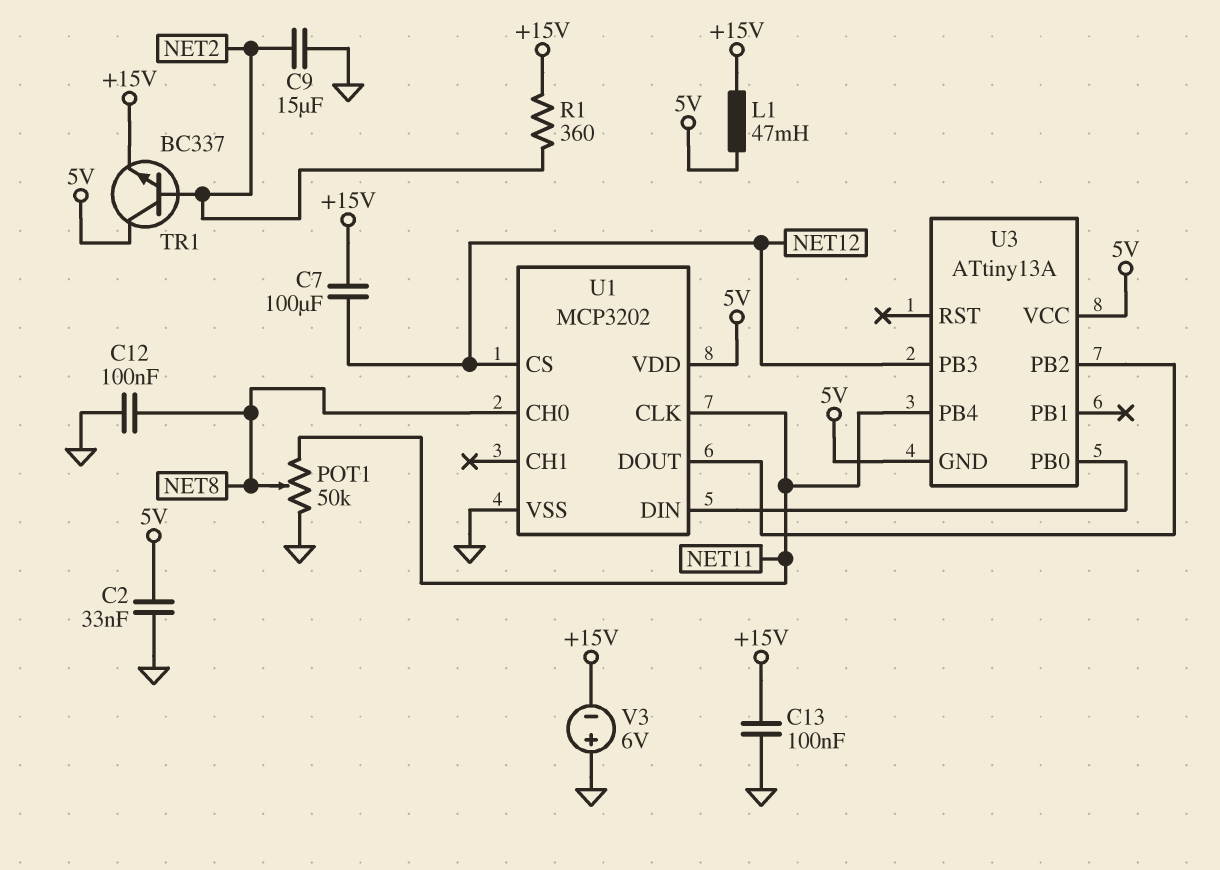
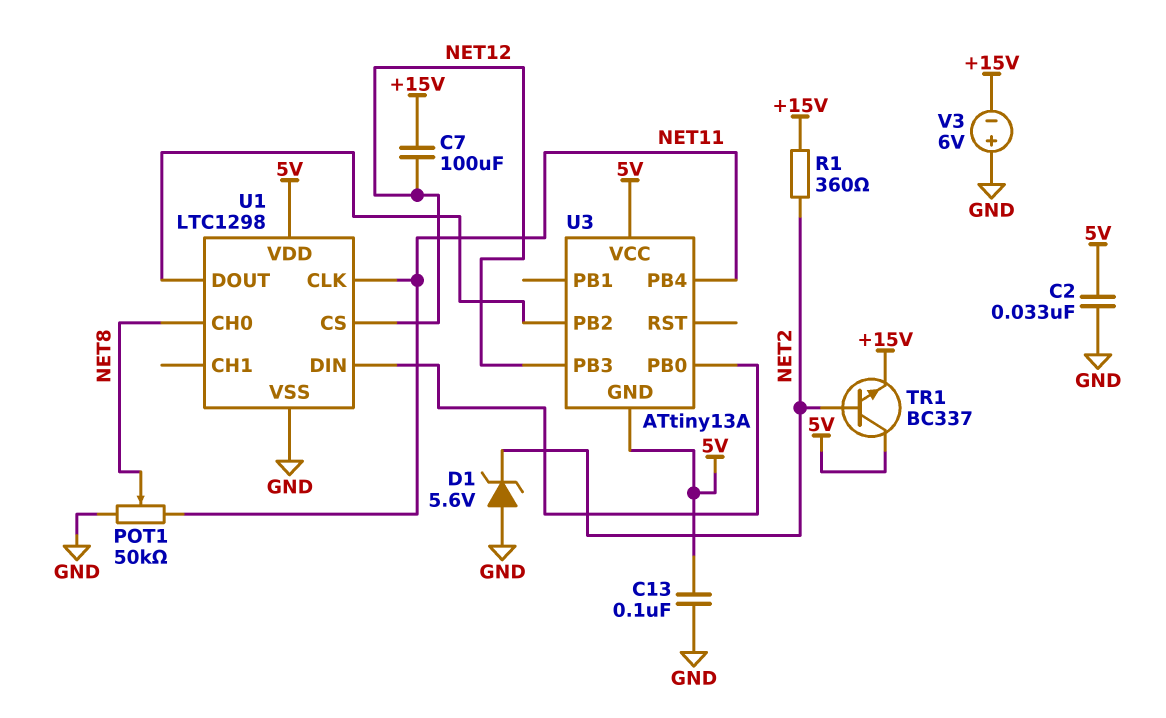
C9: 15uF (GND, NET2) -> none
C12: 100nF (GND, NET8) -> none
C13: 100nF (+15V, GND) -> 100nF (5V, GND)
D1: none -> zener 5.6V (A GND, K NET2)
L1: 47mH (+15V, 5V) -> none
U1: MCP3202 -> LTC1298

